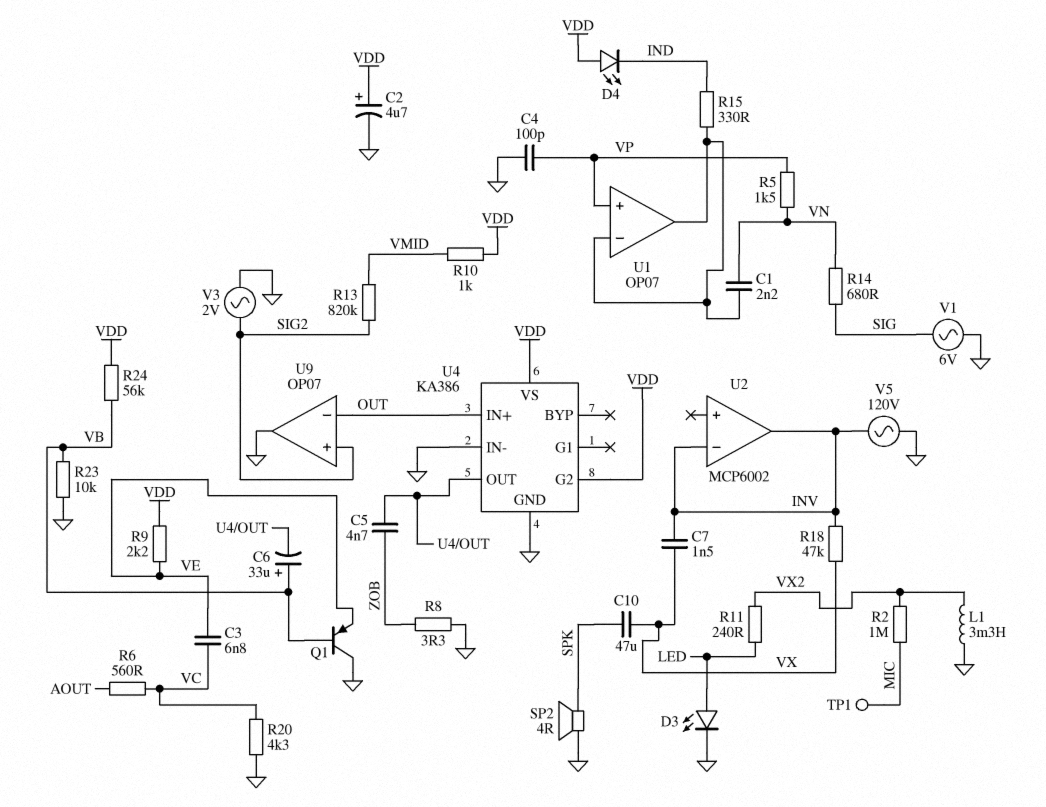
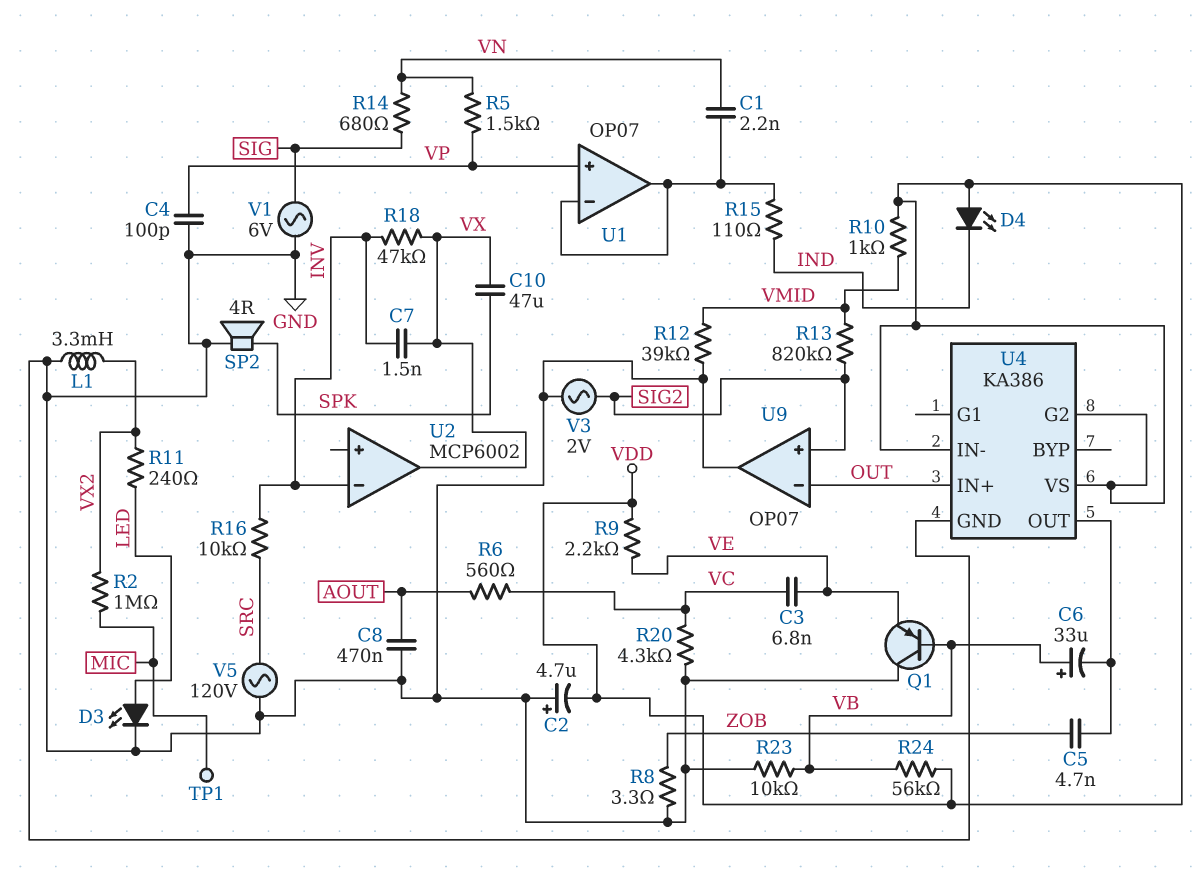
C2: 4.7uF (plus VDD, minus GND) -> 4.7uF (plus GND, minus VDD)
C8: none -> 470nF (AOUT, GND)
R12: none -> 39k (GND, VMID)
R15: 330 (IND, U1/in-) -> 110 (IND, U1/in-)
R16: none -> 10k (INV, SRC)
U2 pin out: INV -> VX
U4 pin IN-: GND -> VDD
V5: AC 120V (GND, INV) -> AC 120V (GND, SRC)

